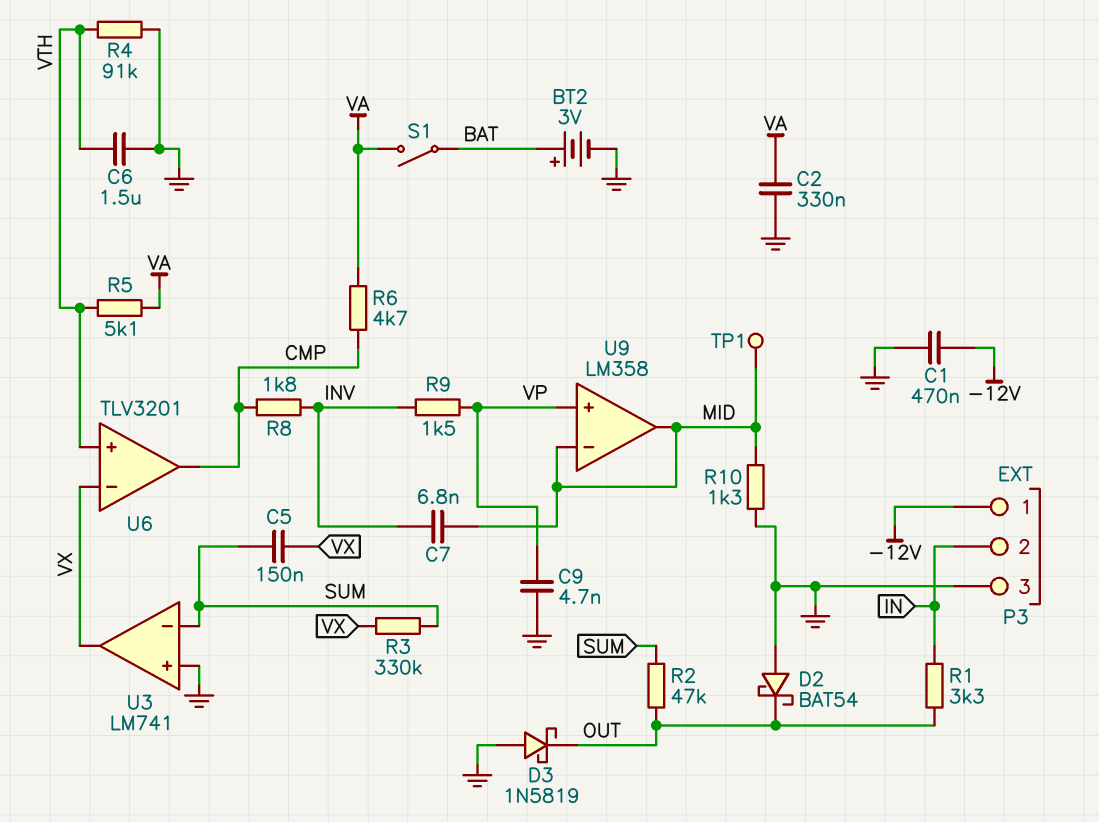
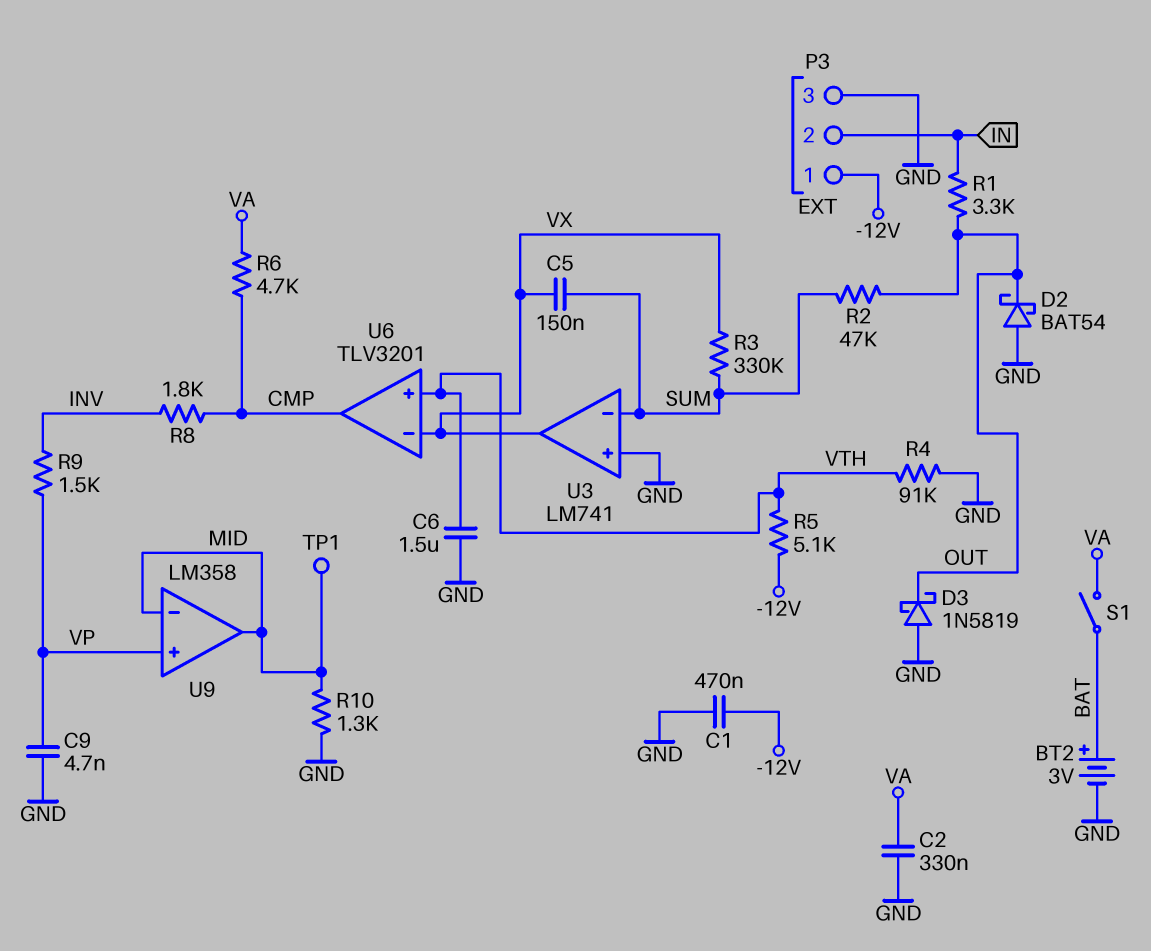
C7: 6.8nF (INV, MID) -> none
R5: 5.1k (VA, VTH) -> 5.1k (-12V, VTH)

